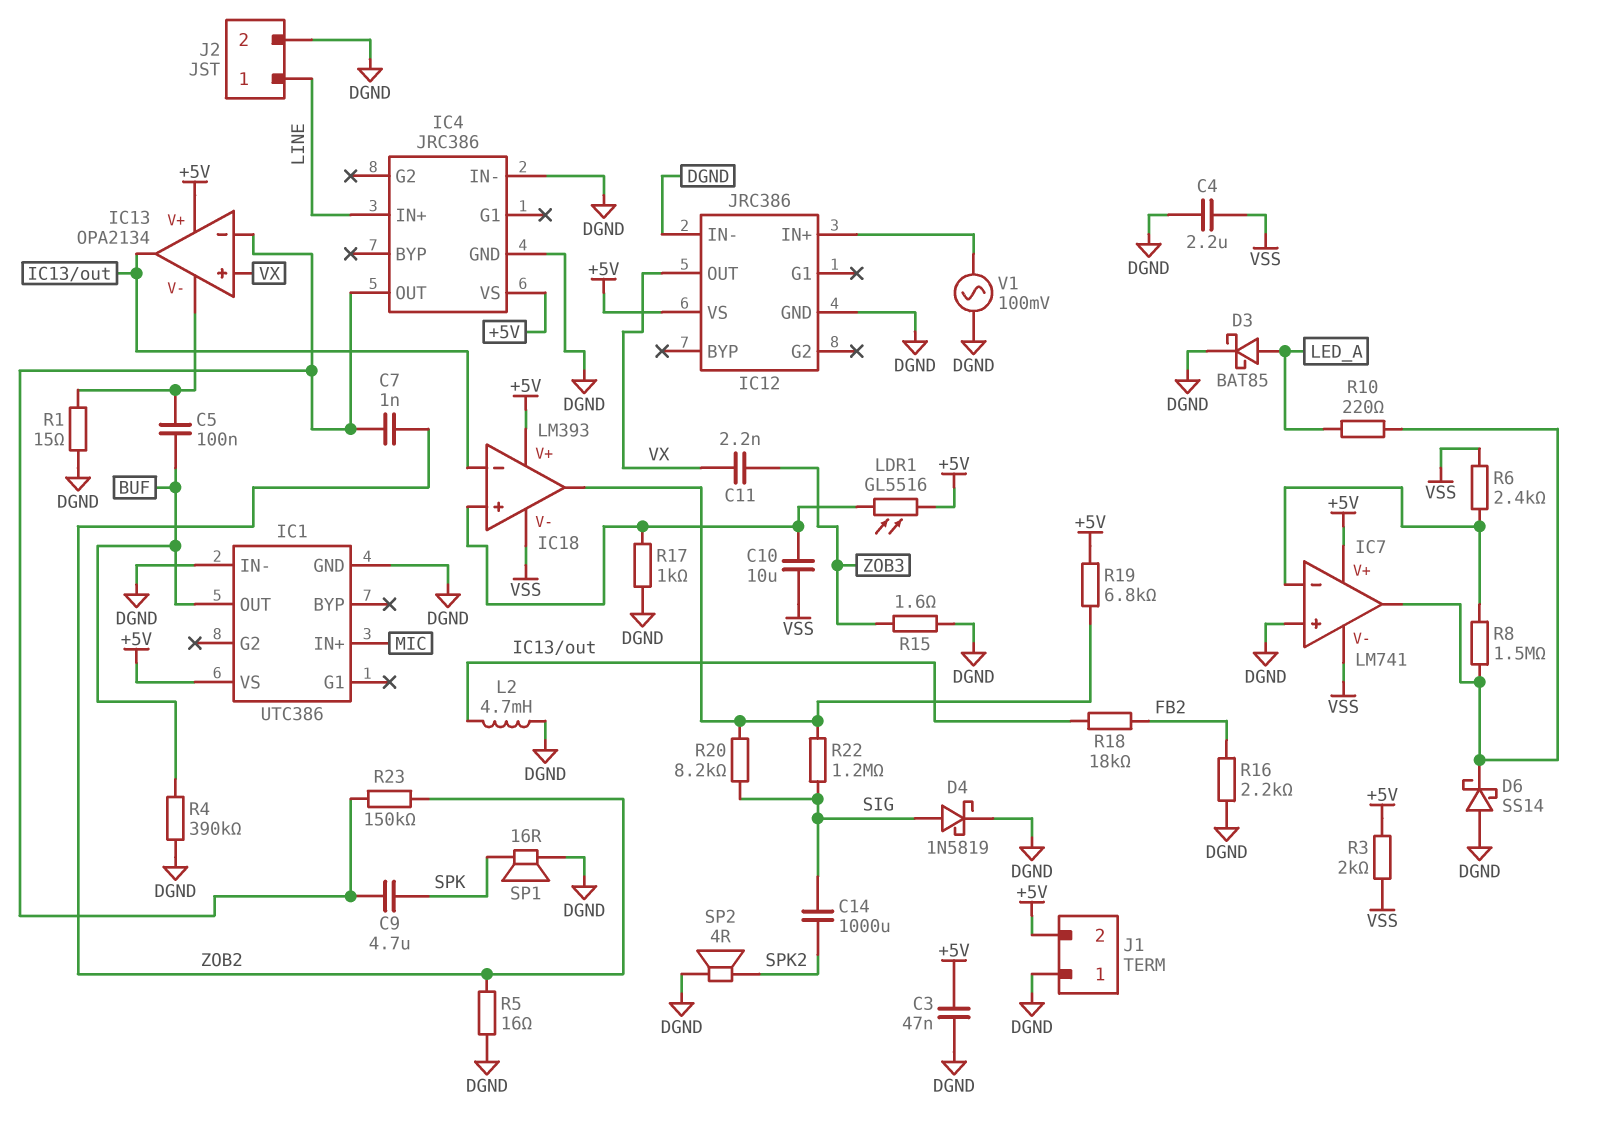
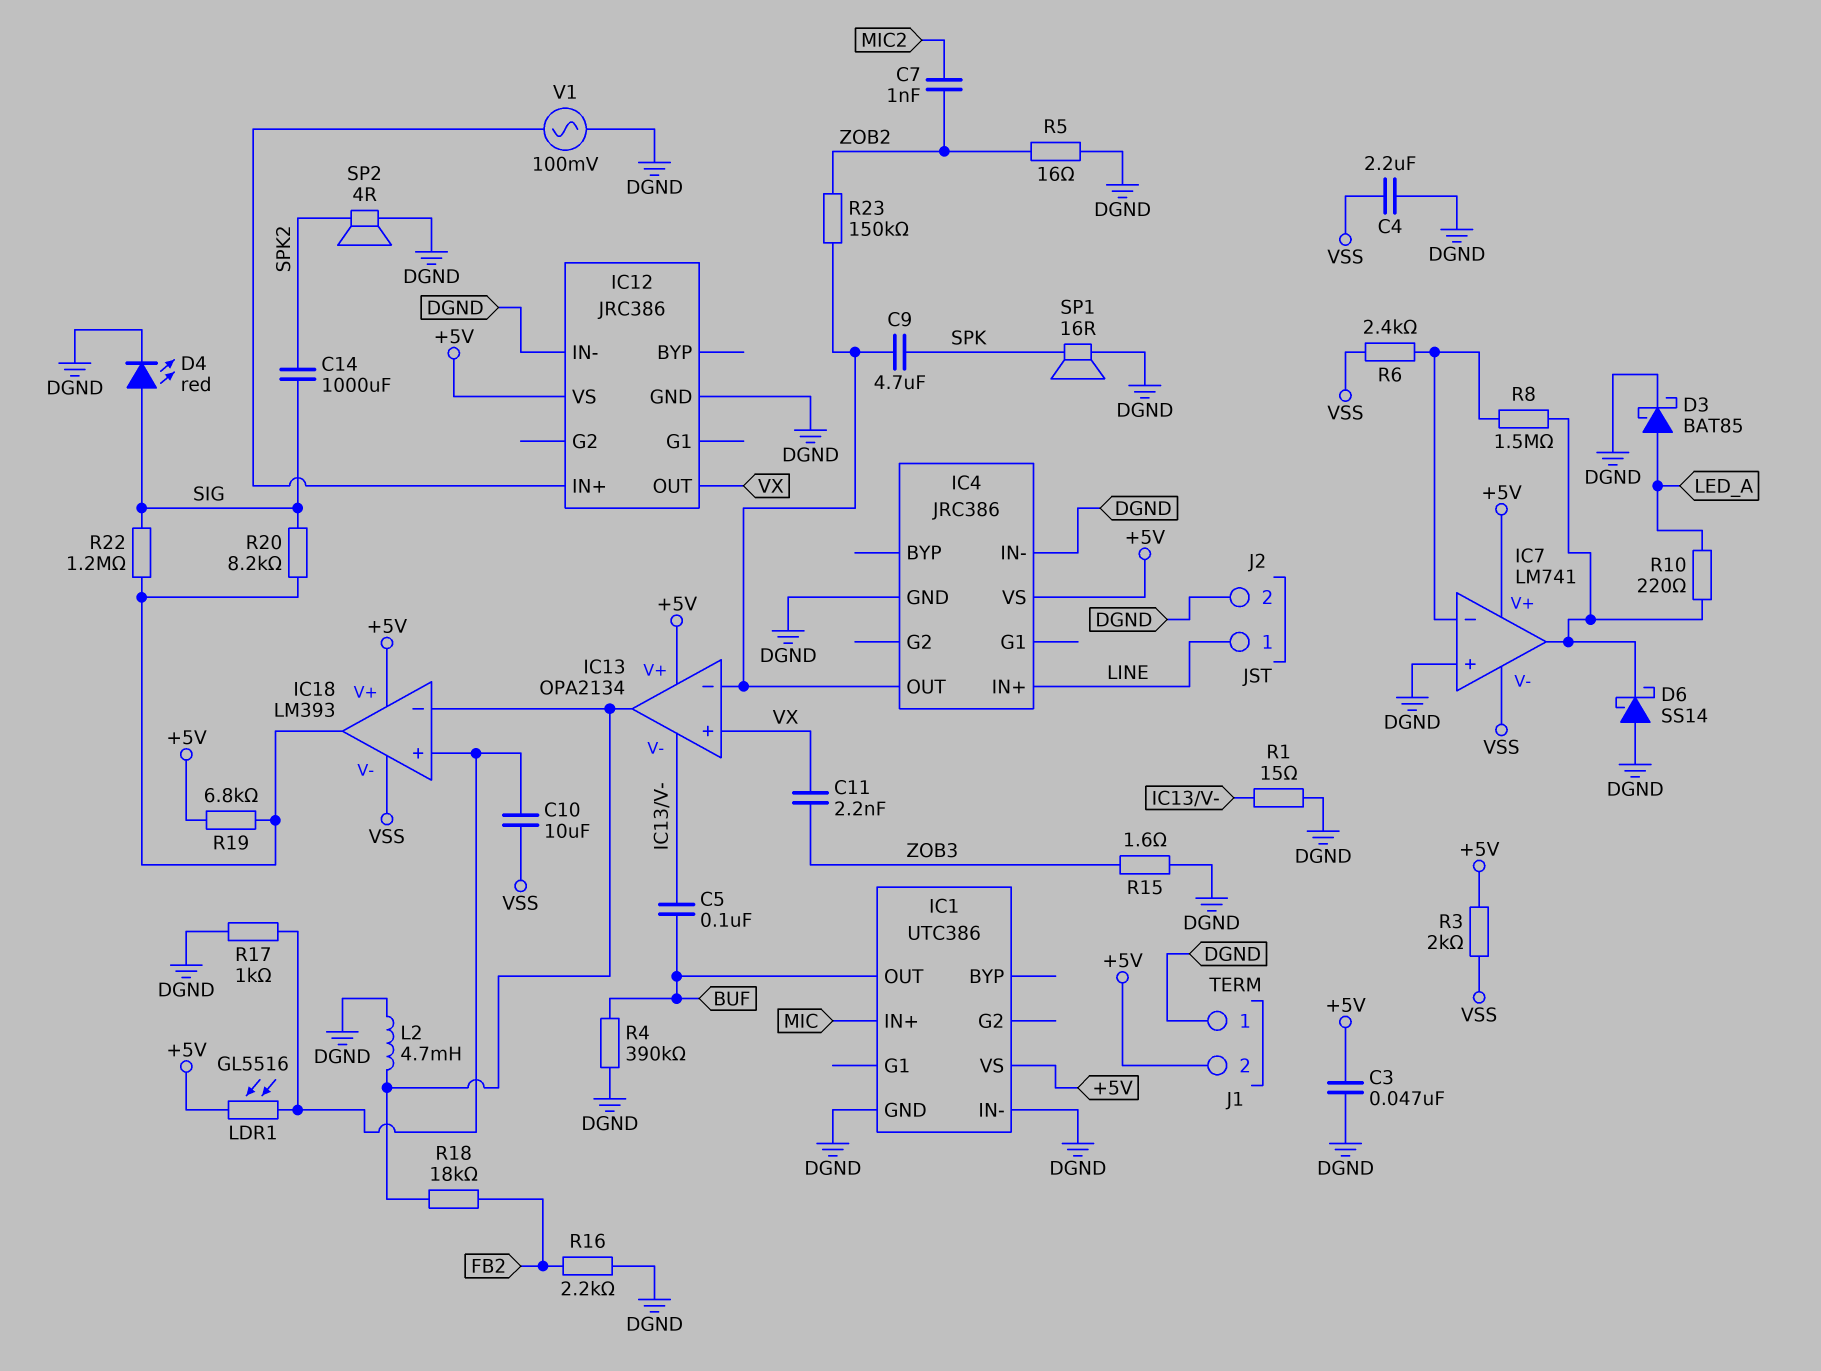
C7: 1nF (IC4/OUT, ZOB2) -> 1nF (MIC2, ZOB2)
D4: schottky 1N5819 (A SIG, K DGND) -> LED red (A SIG, K DGND)

